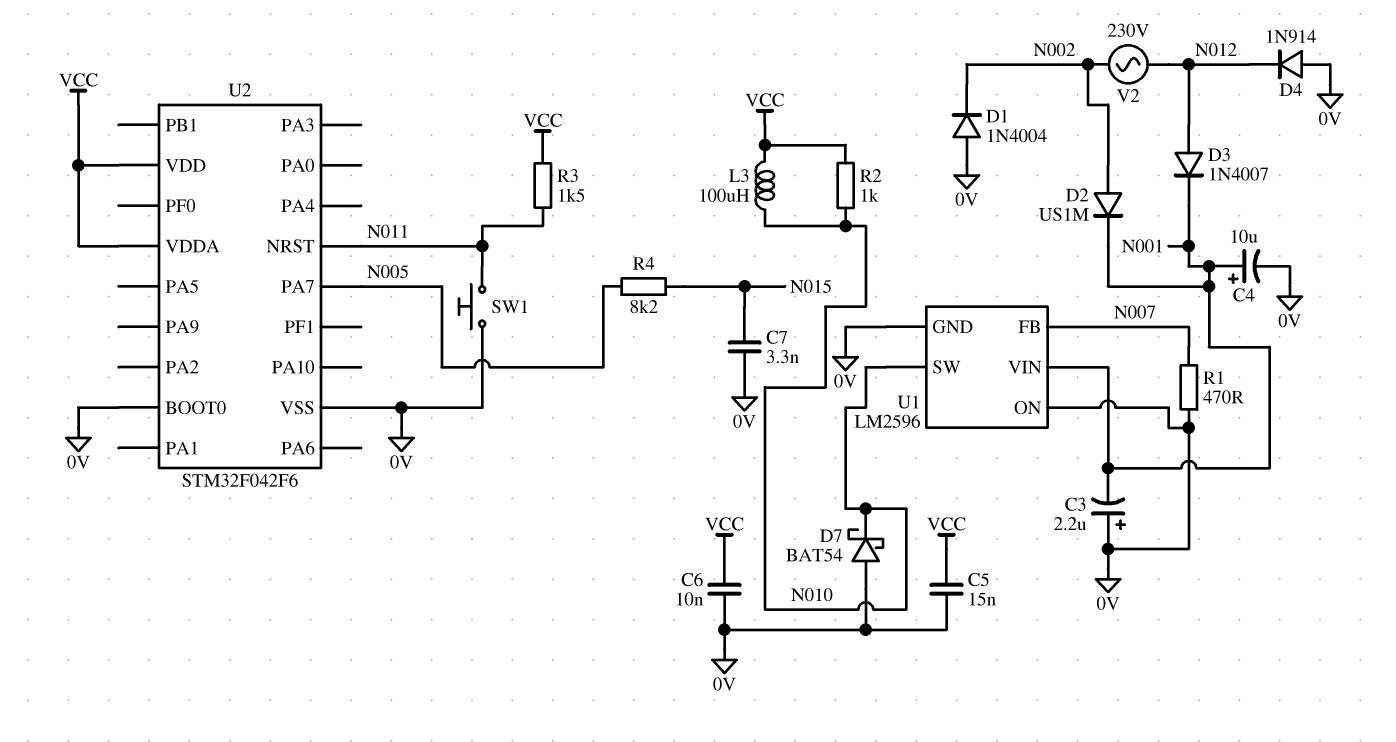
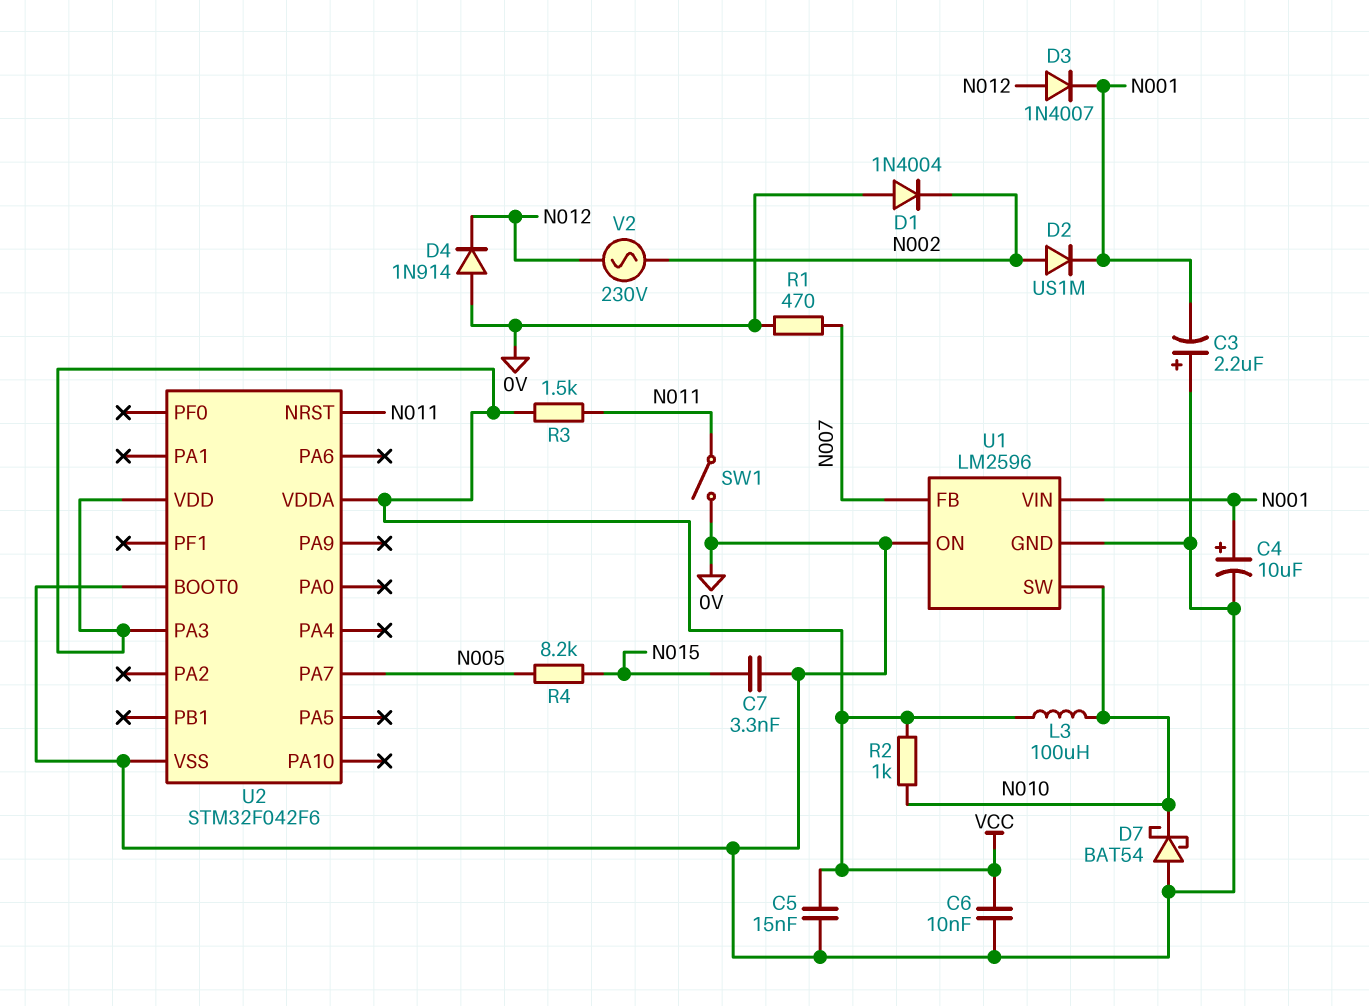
SW1: button (0V, N011) -> switch (0V, N011)
U2 pin PA3: none -> VCC

